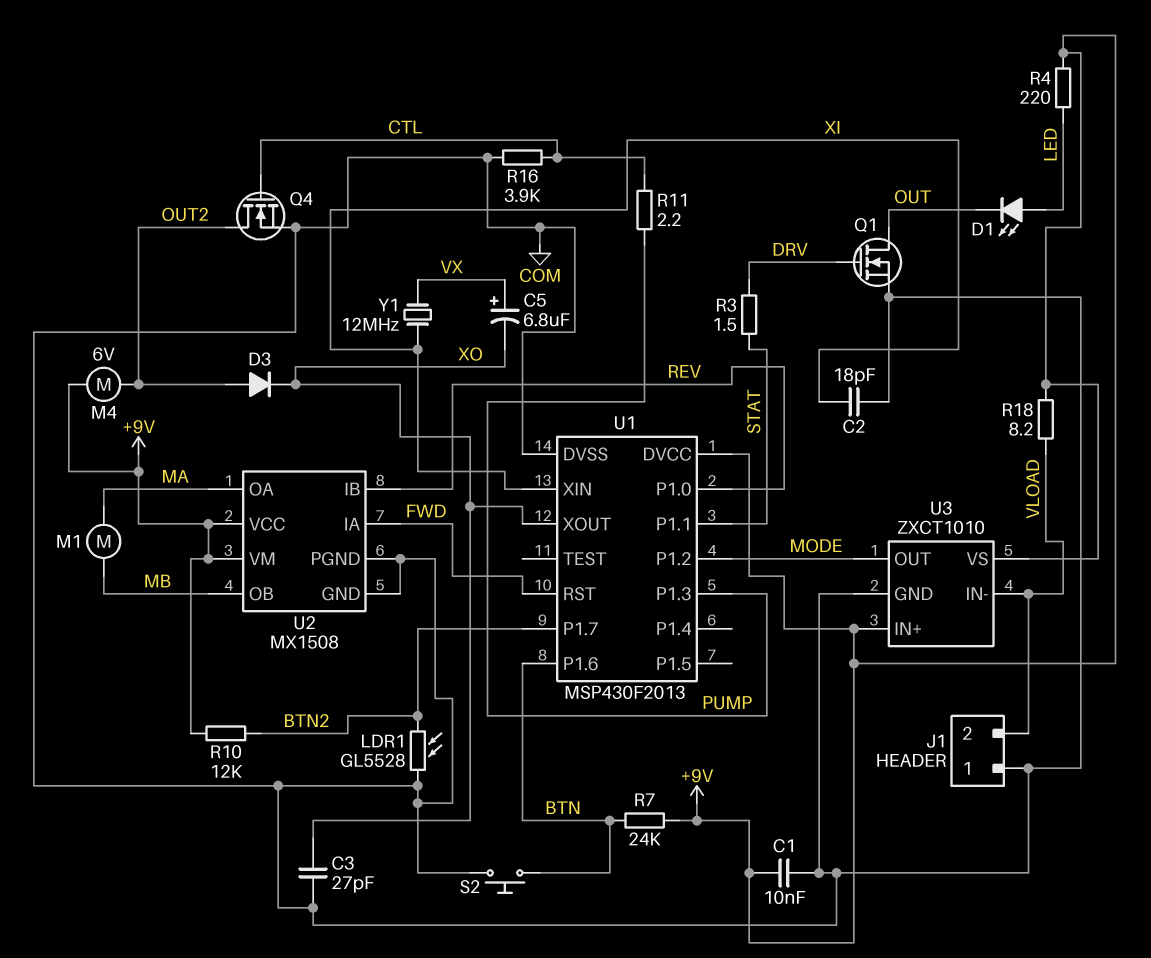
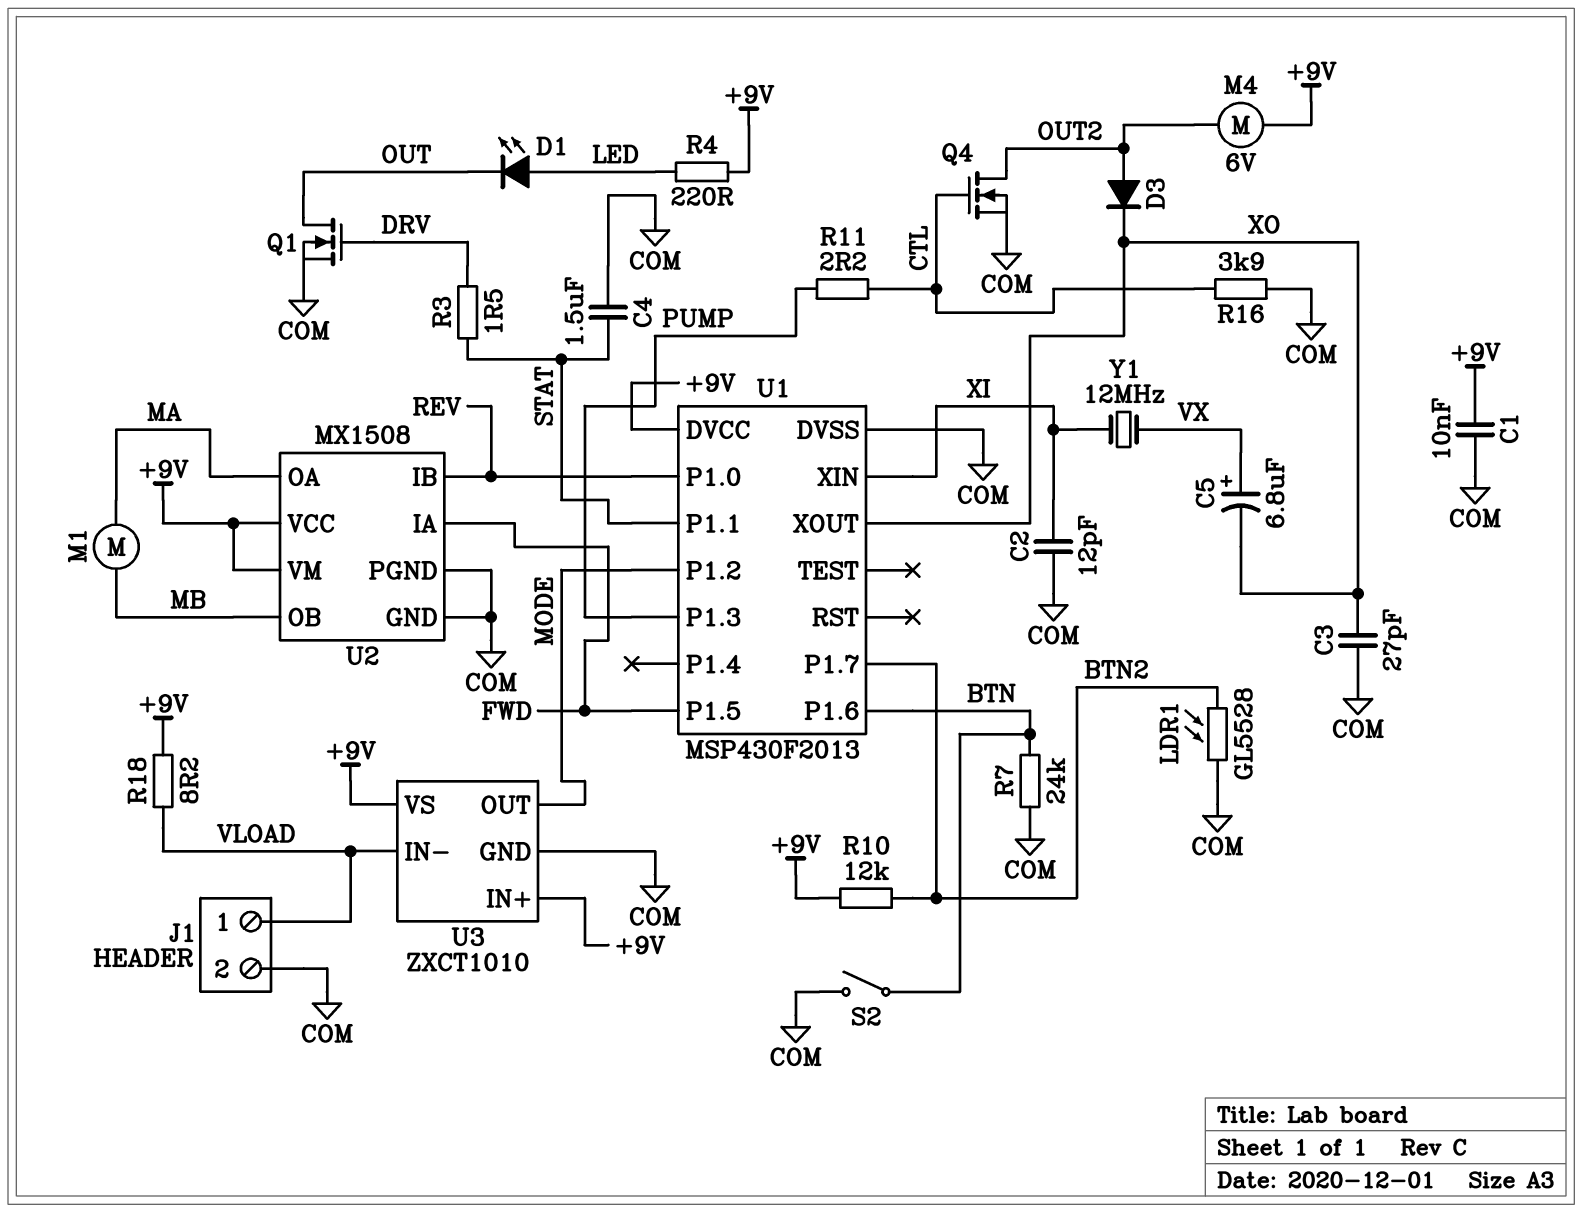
C2: 18pF (COM, XI) -> 12pF (COM, XI)
C4: none -> 1.5uF (COM, STAT)
J1 pin 1: COM -> VLOAD
J1 pin 2: VLOAD -> COM
R7: 24k (+9V, BTN) -> 24k (BTN, COM)
S2: button (BTN, COM) -> switch (BTN, COM)
U1 pin P1.5: none -> FWD
U1 pin RST: FWD -> none

